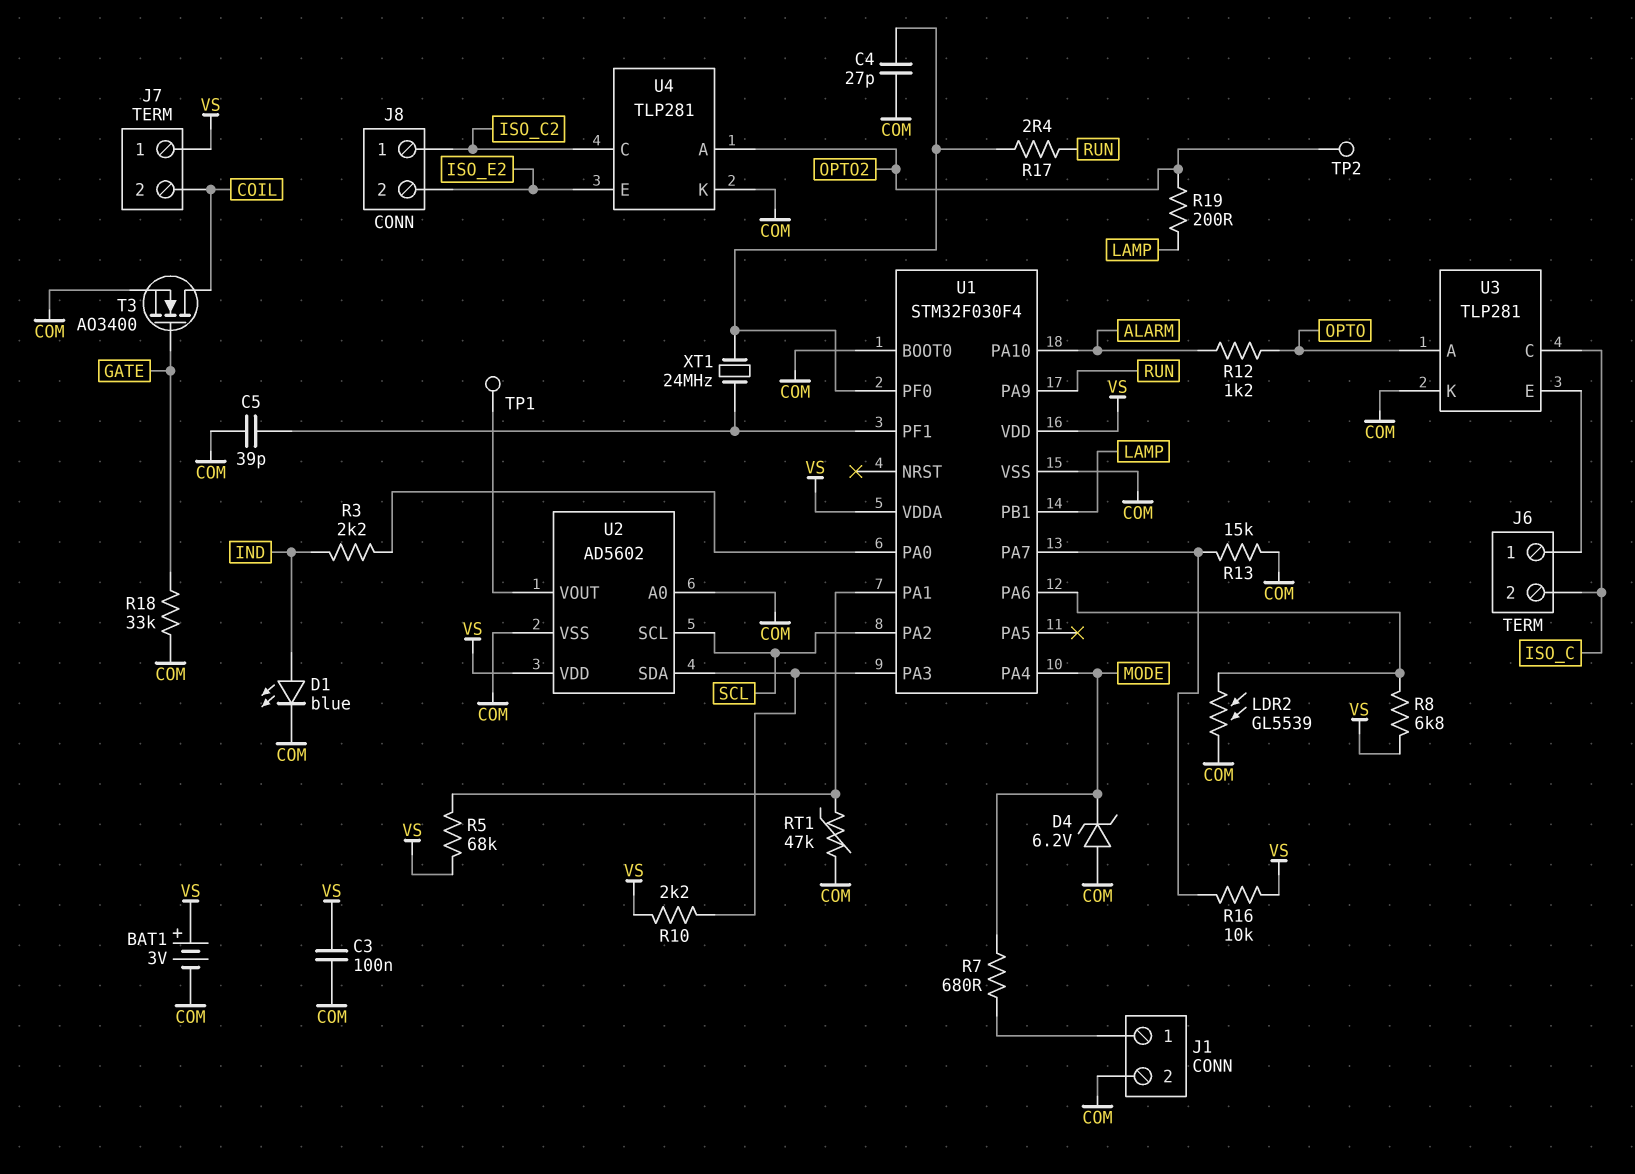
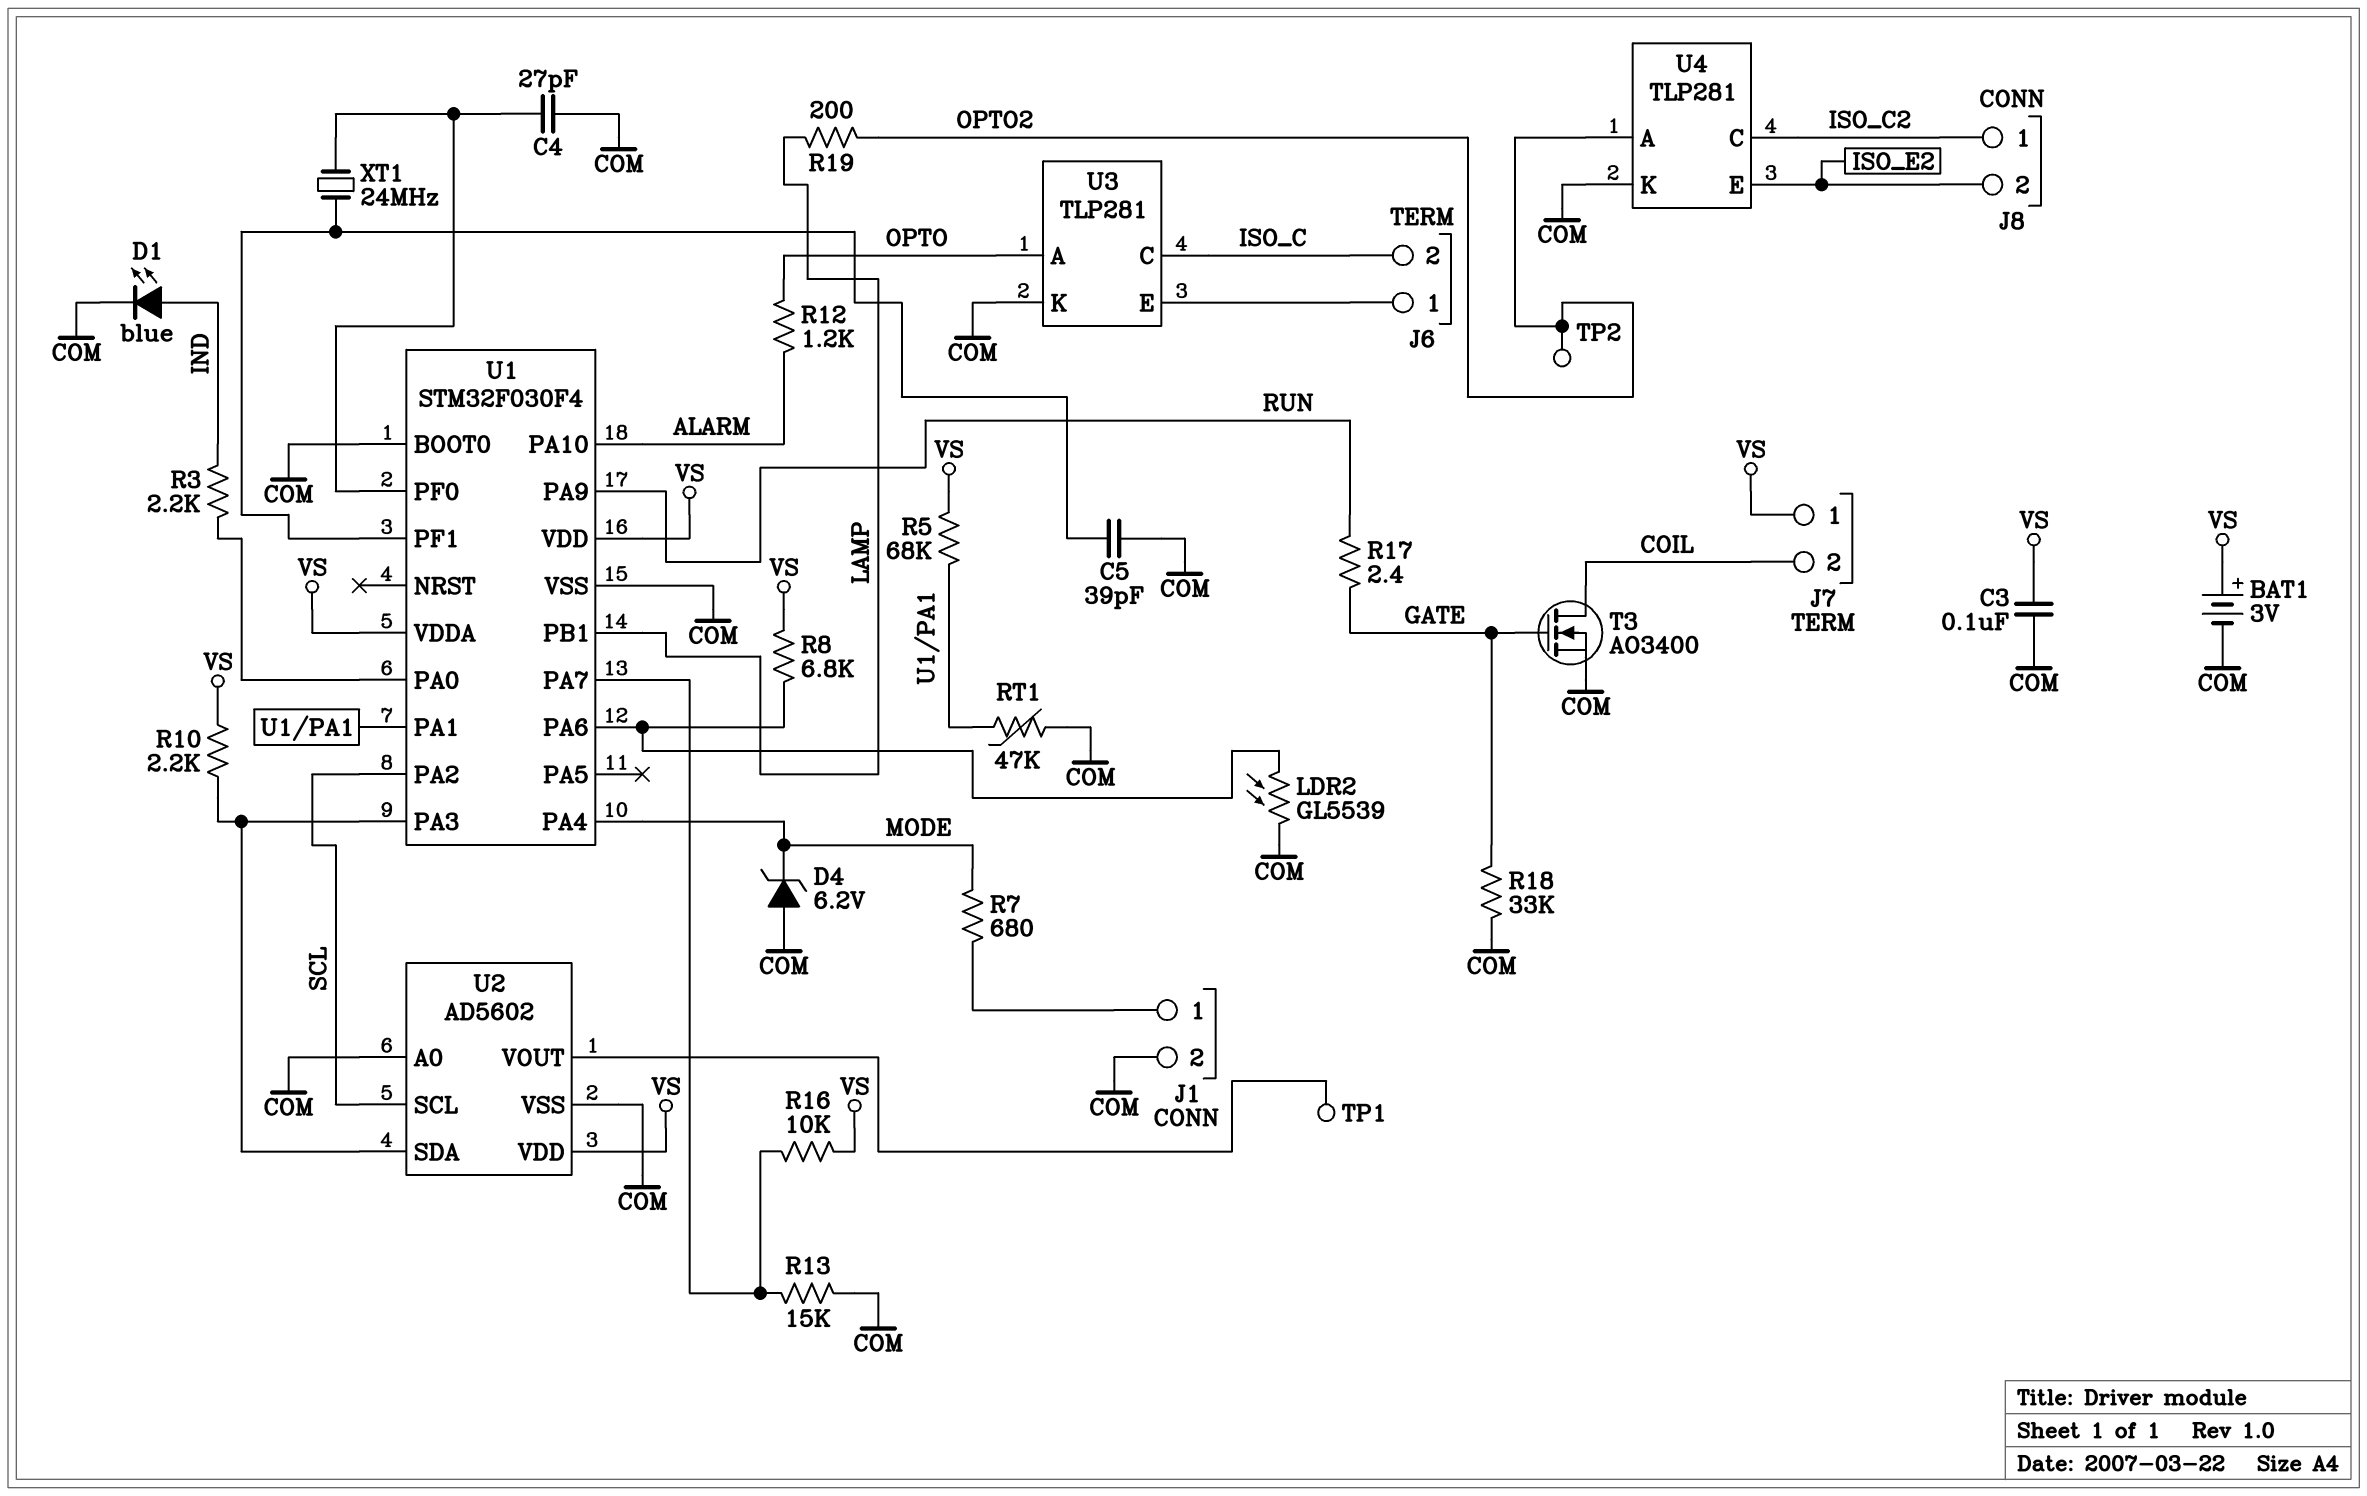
R17: 2.4 (RUN, U1/PF0) -> 2.4 (GATE, RUN)

